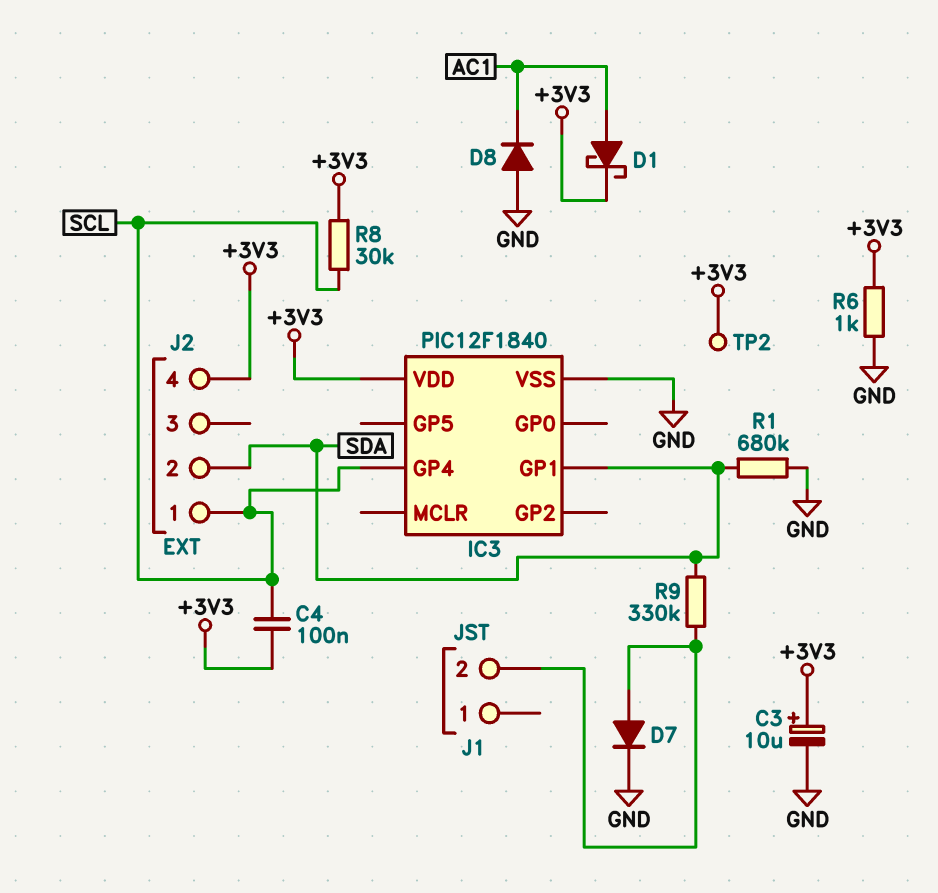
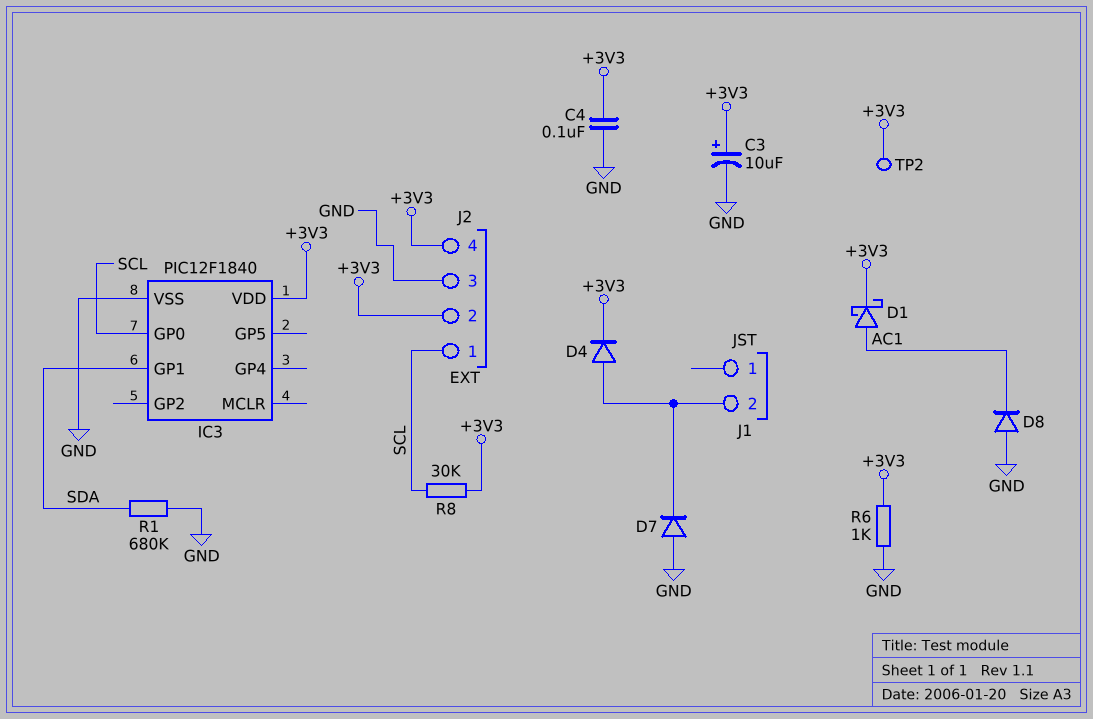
C4: 100nF (+3V3, SCL) -> 100nF (+3V3, GND)
D4: none -> diode (A J1/2, K +3V3)
D7: diode (A J1/2, K GND) -> diode (A GND, K J1/2)
IC3 pin GP0: none -> SCL
IC3 pin GP4: SCL -> none
J2 pin 2: SDA -> +3V3
J2 pin 3: none -> GND
R9: 330k (J1/2, SDA) -> none

